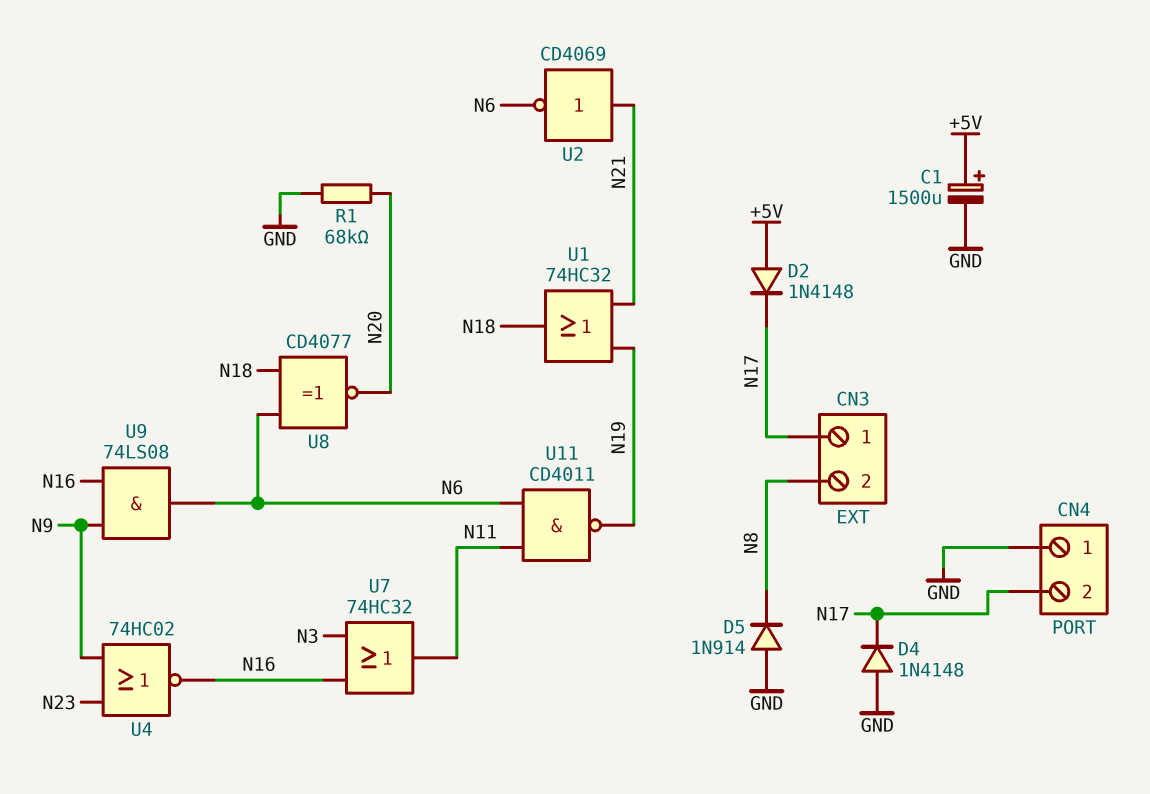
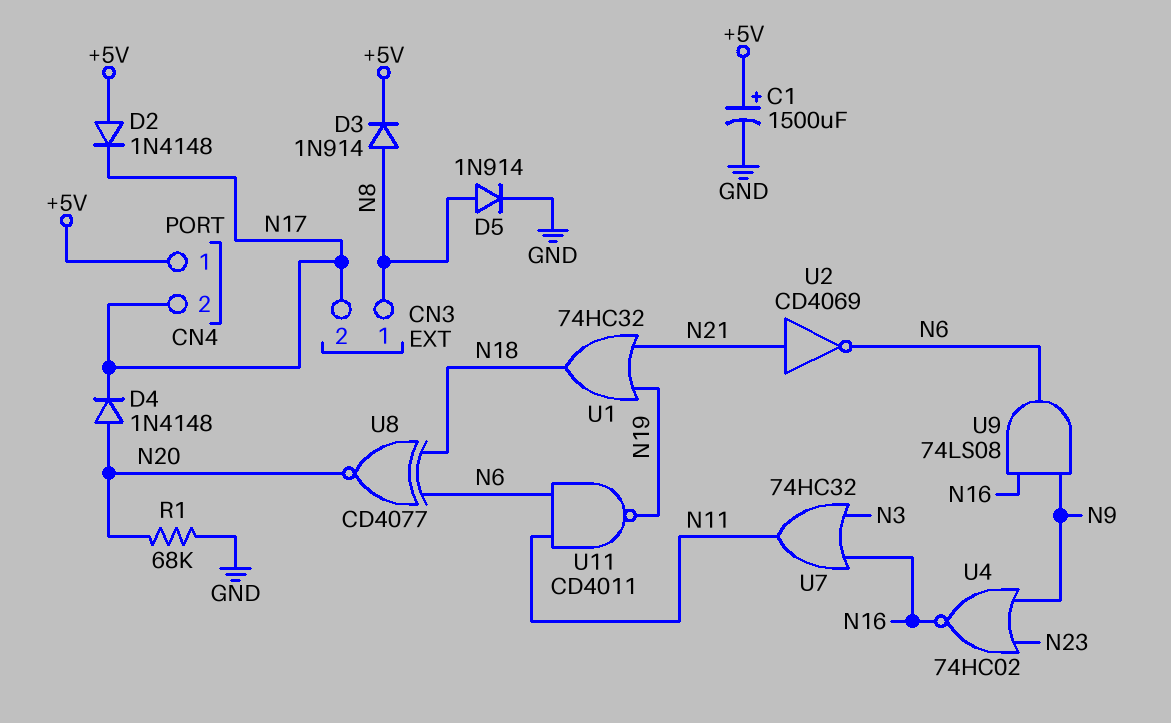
CN3 pin 1: N17 -> N8
CN3 pin 2: N8 -> N17
CN4 pin 1: GND -> +5V
D3: none -> diode 1N914 (A N8, K +5V)
D4: diode 1N4148 (A GND, K N17) -> diode 1N4148 (A N20, K N17)
D5: diode 1N914 (A GND, K N8) -> diode 1N914 (A N8, K GND)

